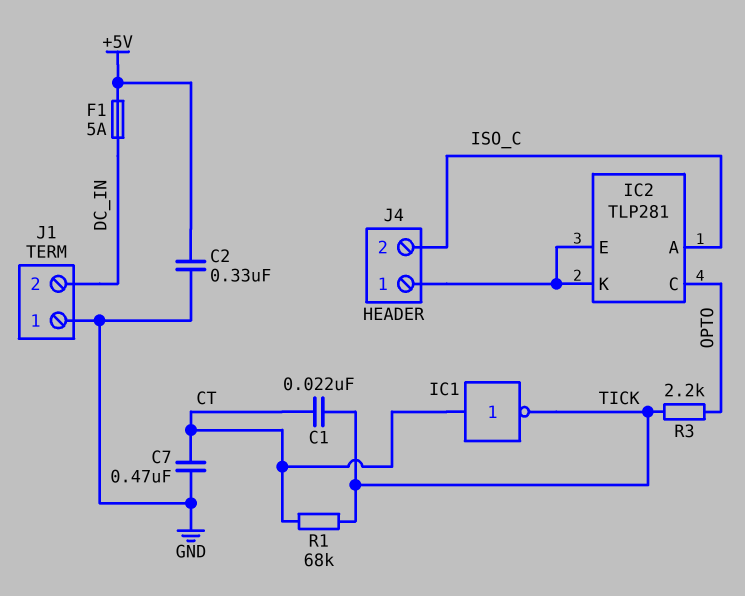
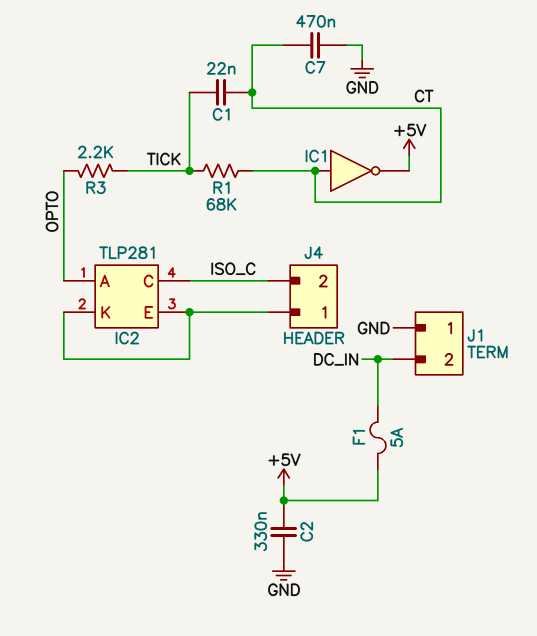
IC1: NOT (in CT, out TICK) -> NOT (in CT, out +5V)
IC2 pin A: ISO_C -> OPTO
IC2 pin C: OPTO -> ISO_C

